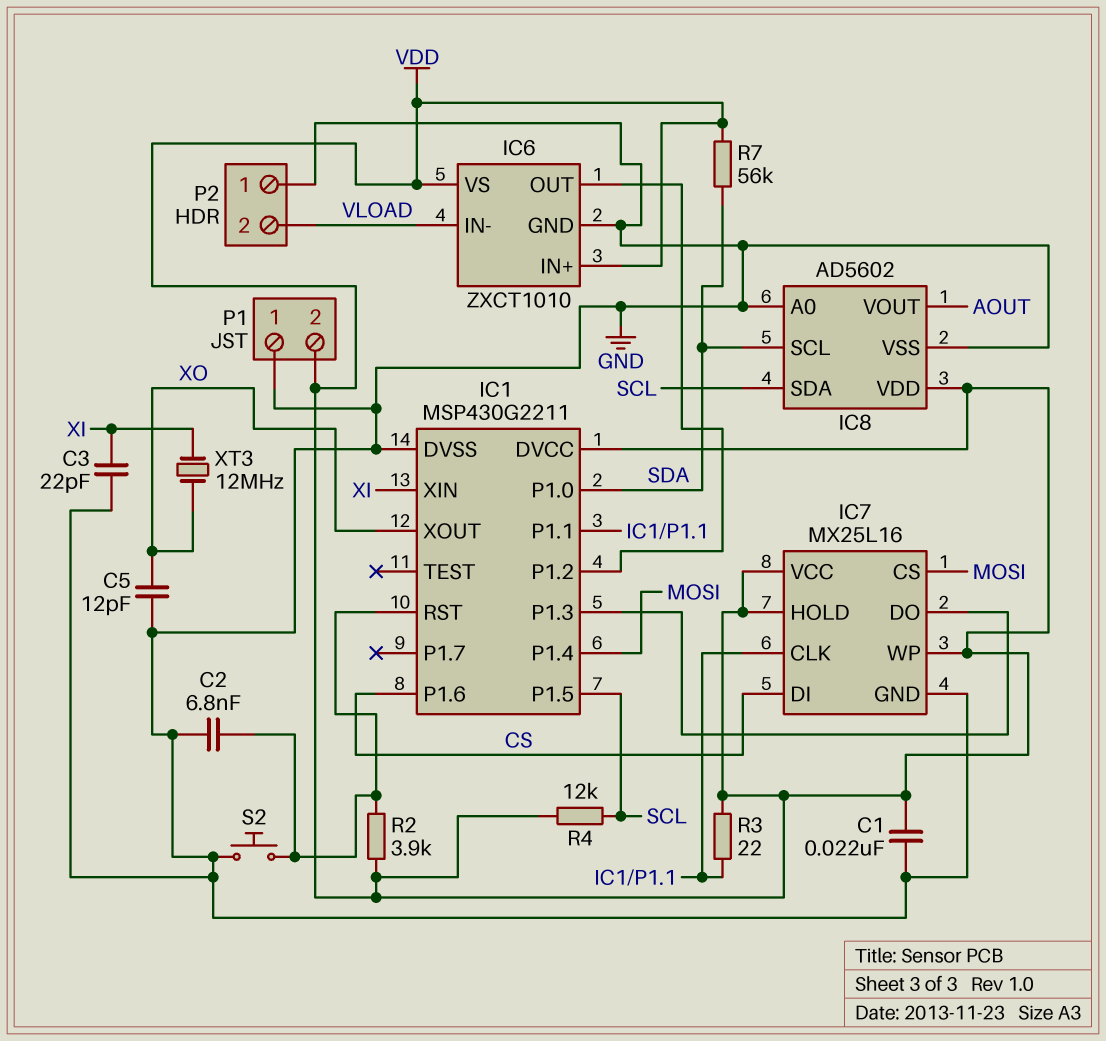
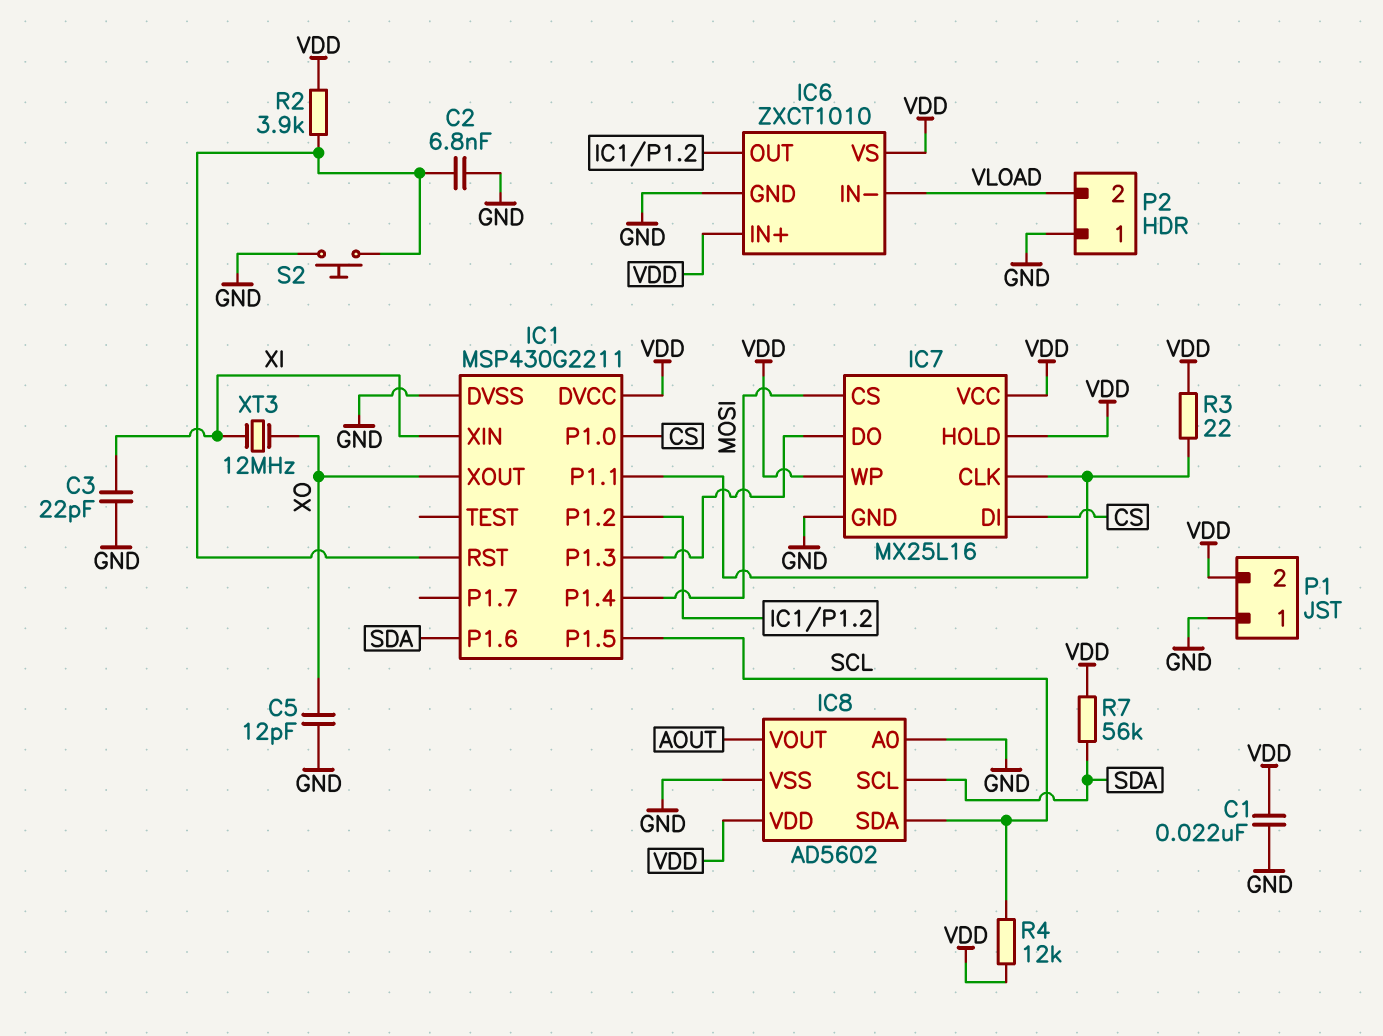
IC1 pin P1.0: SDA -> CS
IC1 pin P1.6: CS -> SDA

